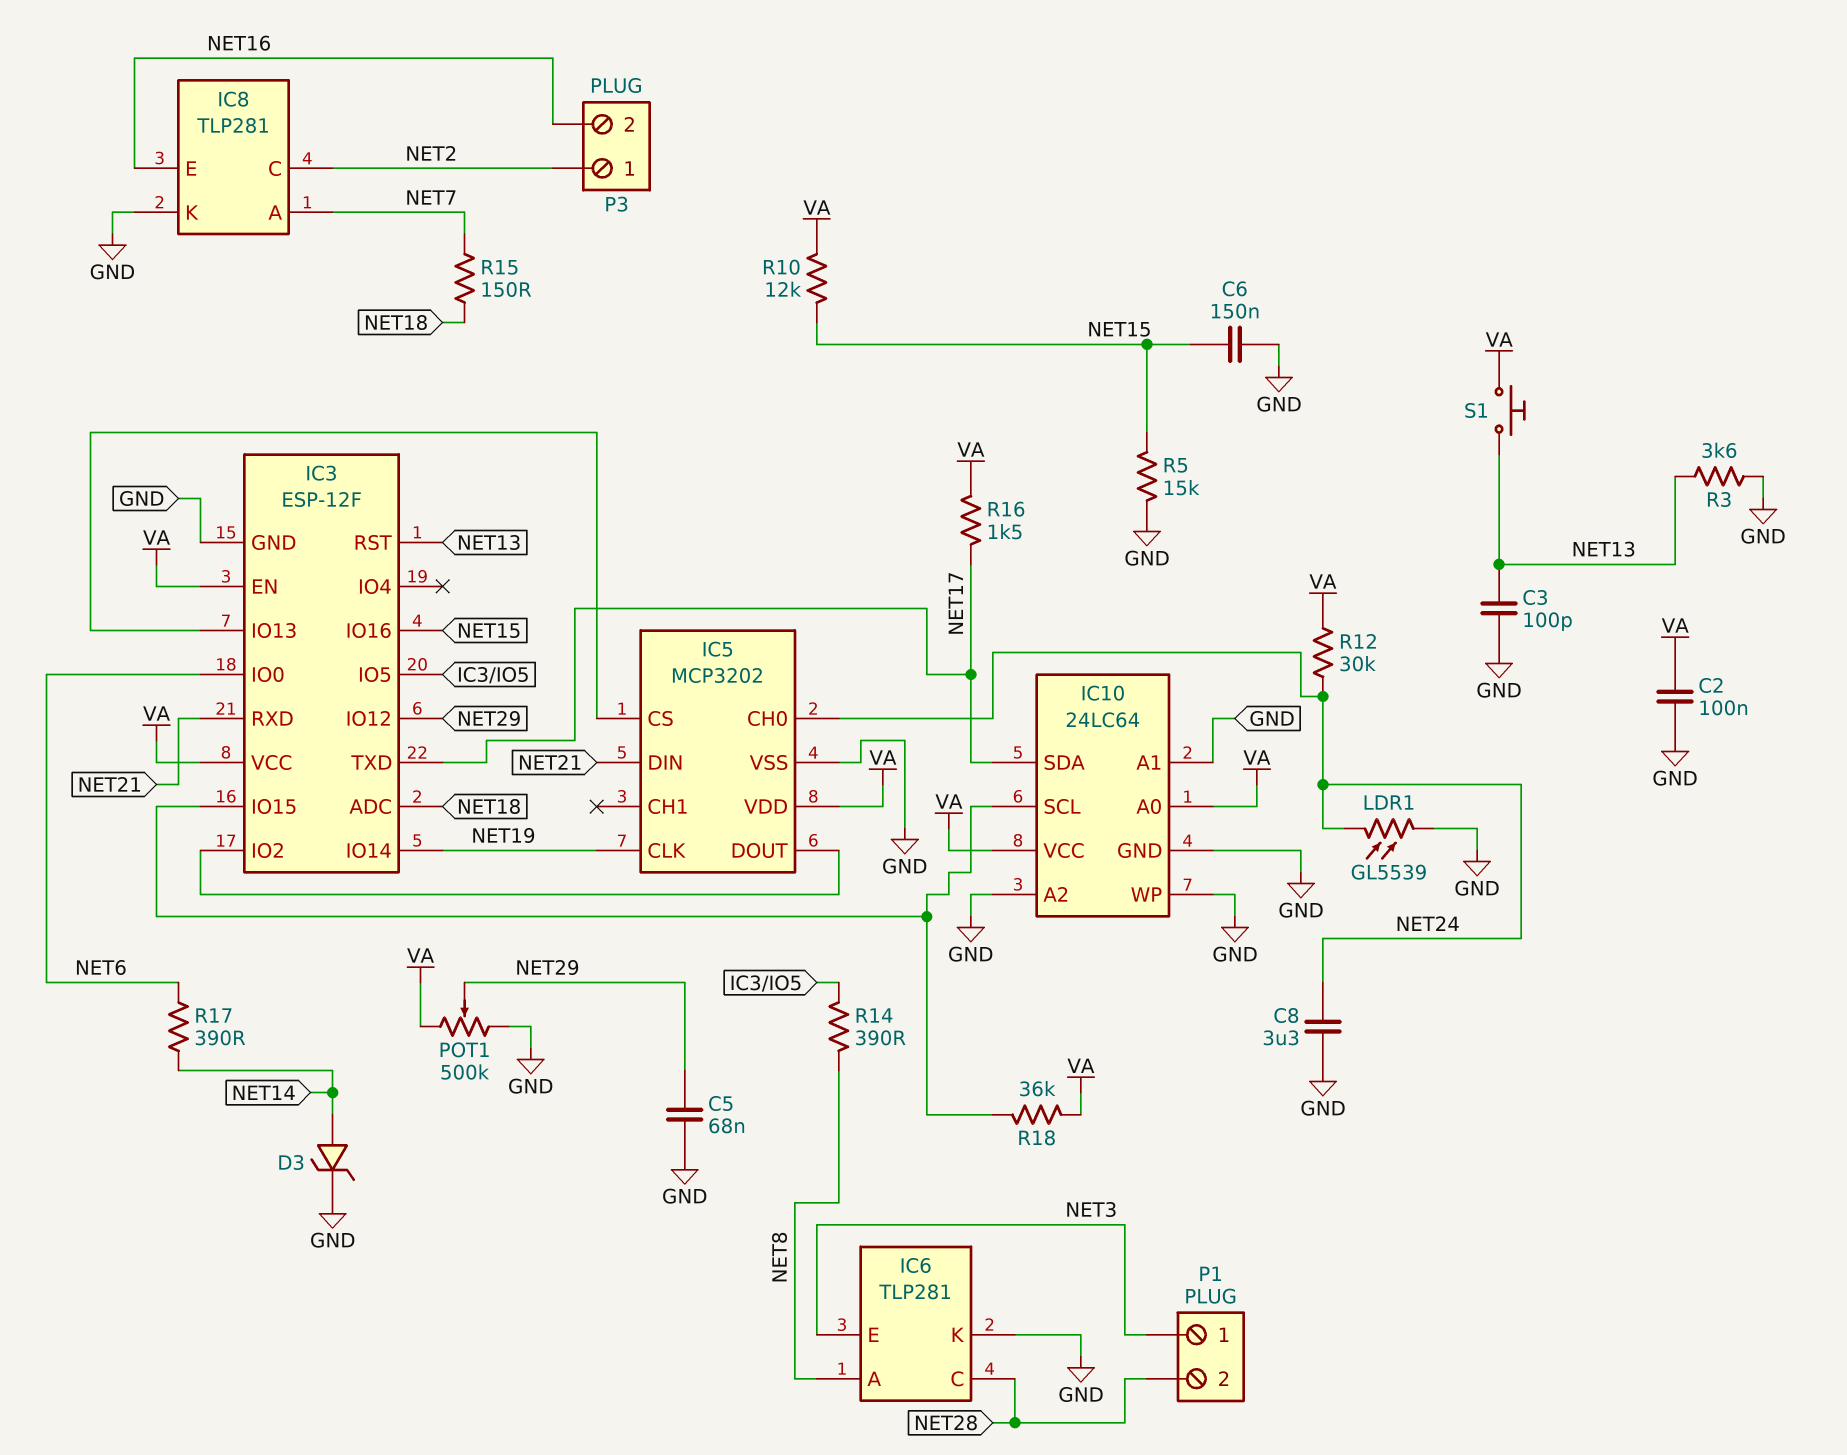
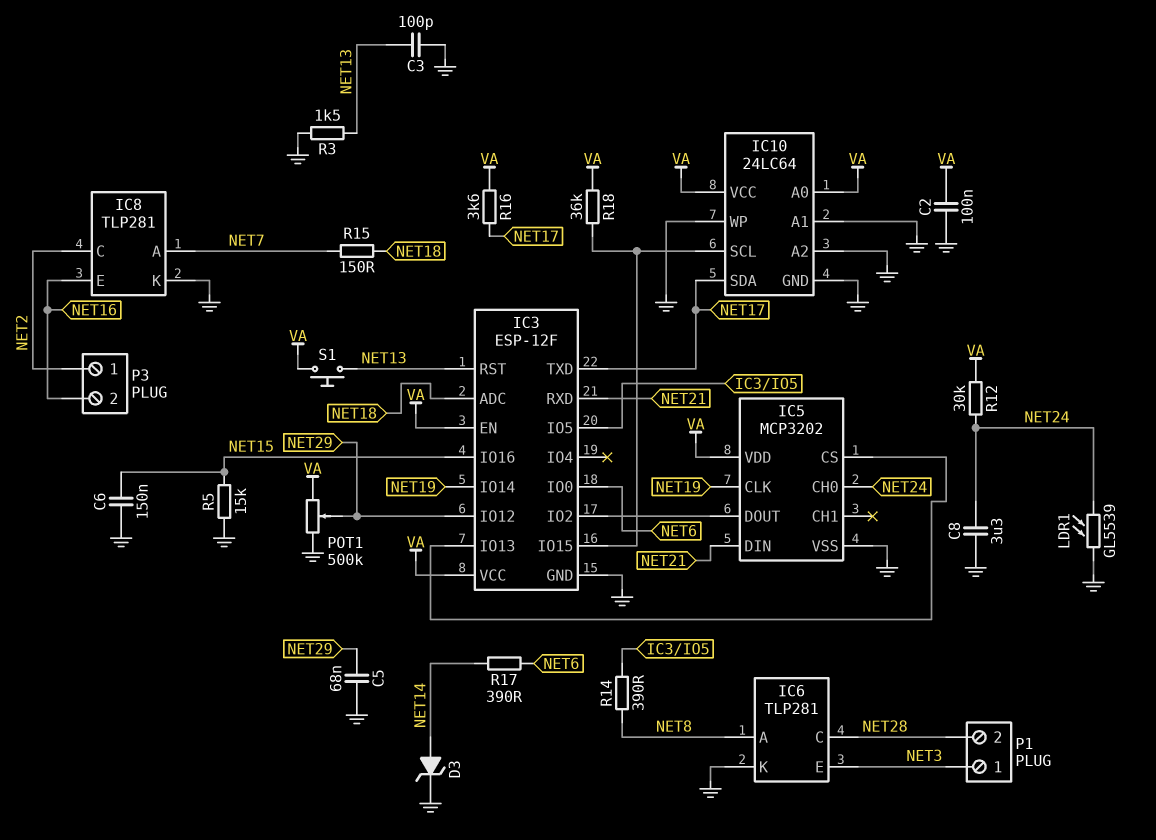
R3: 3.6k (GND, NET13) -> 1.5k (GND, NET13)
R10: 12k (NET15, VA) -> none
R16: 1.5k (NET17, VA) -> 3.6k (NET17, VA)

